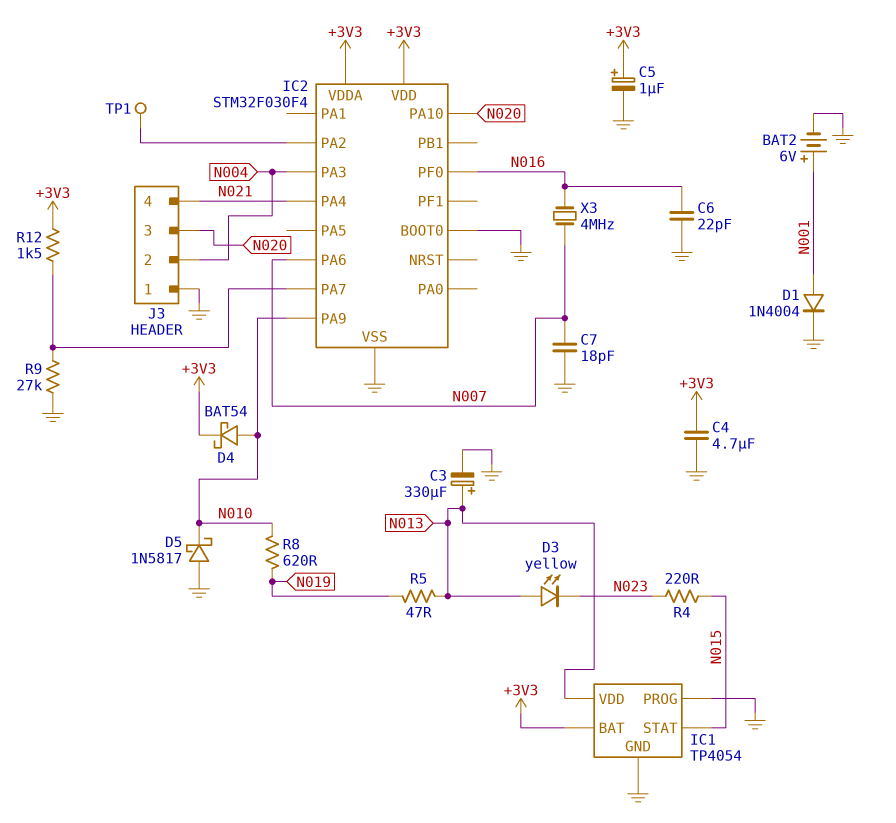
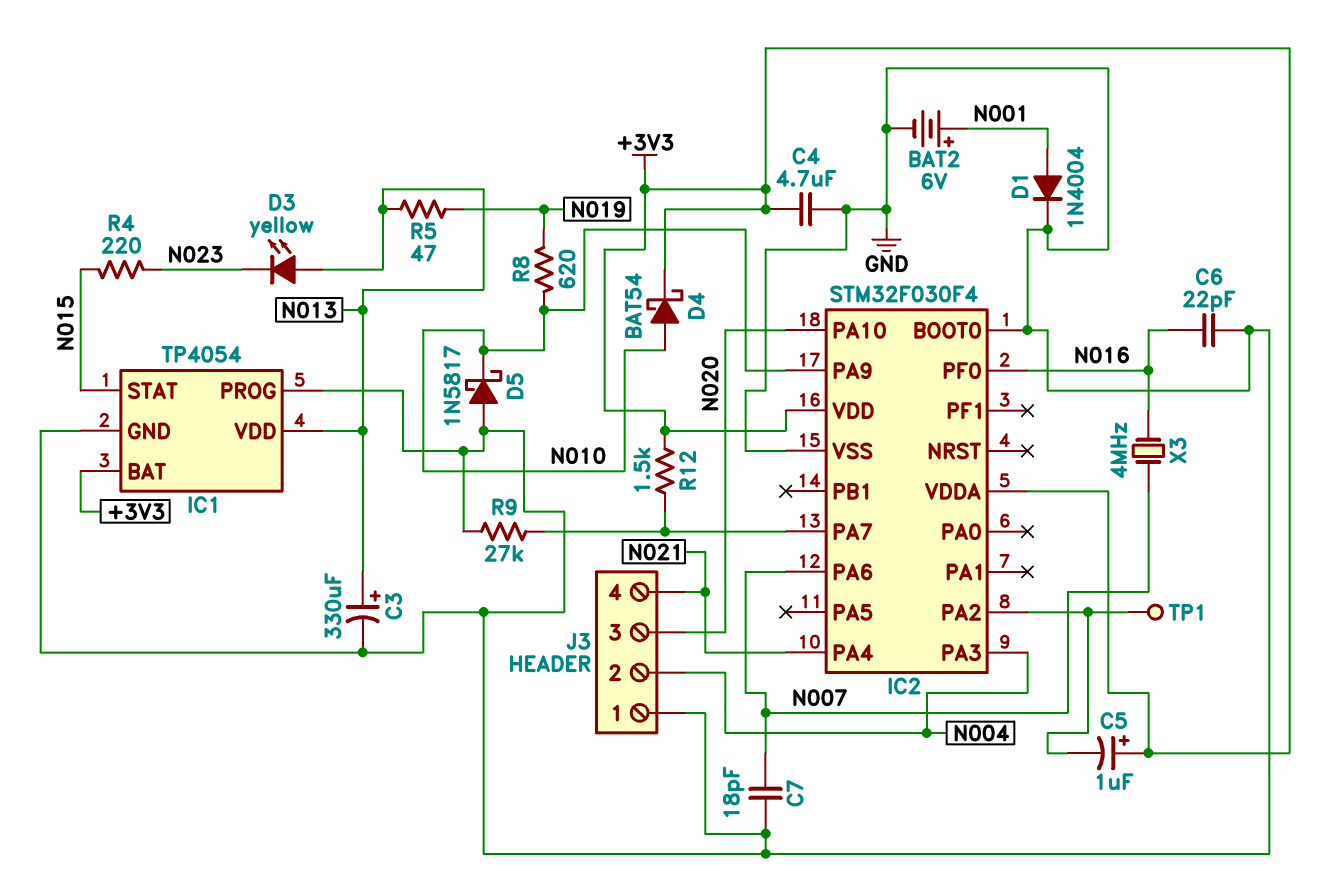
C5: 1uF (plus +3V3, minus GND) -> 1uF (plus +3V3, minus IC2/PA2)

